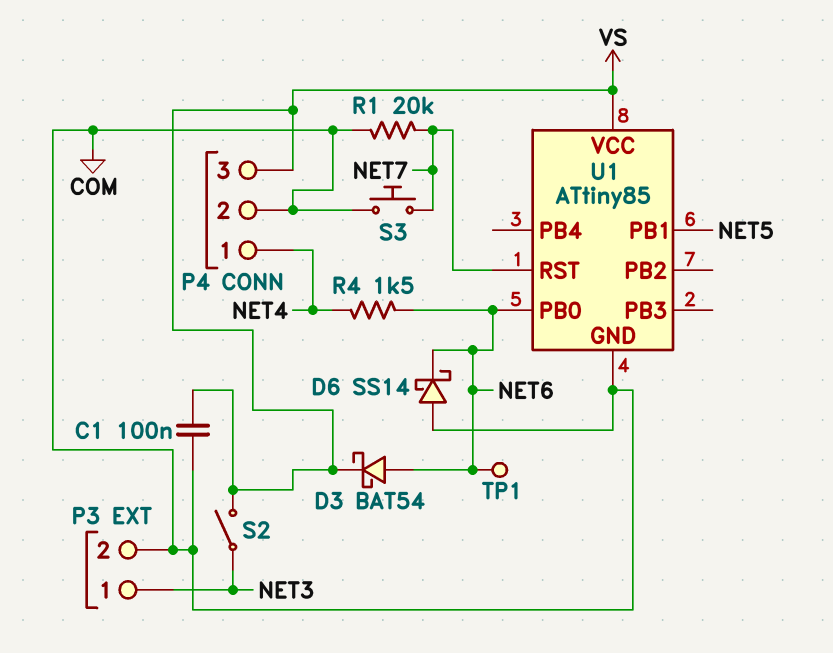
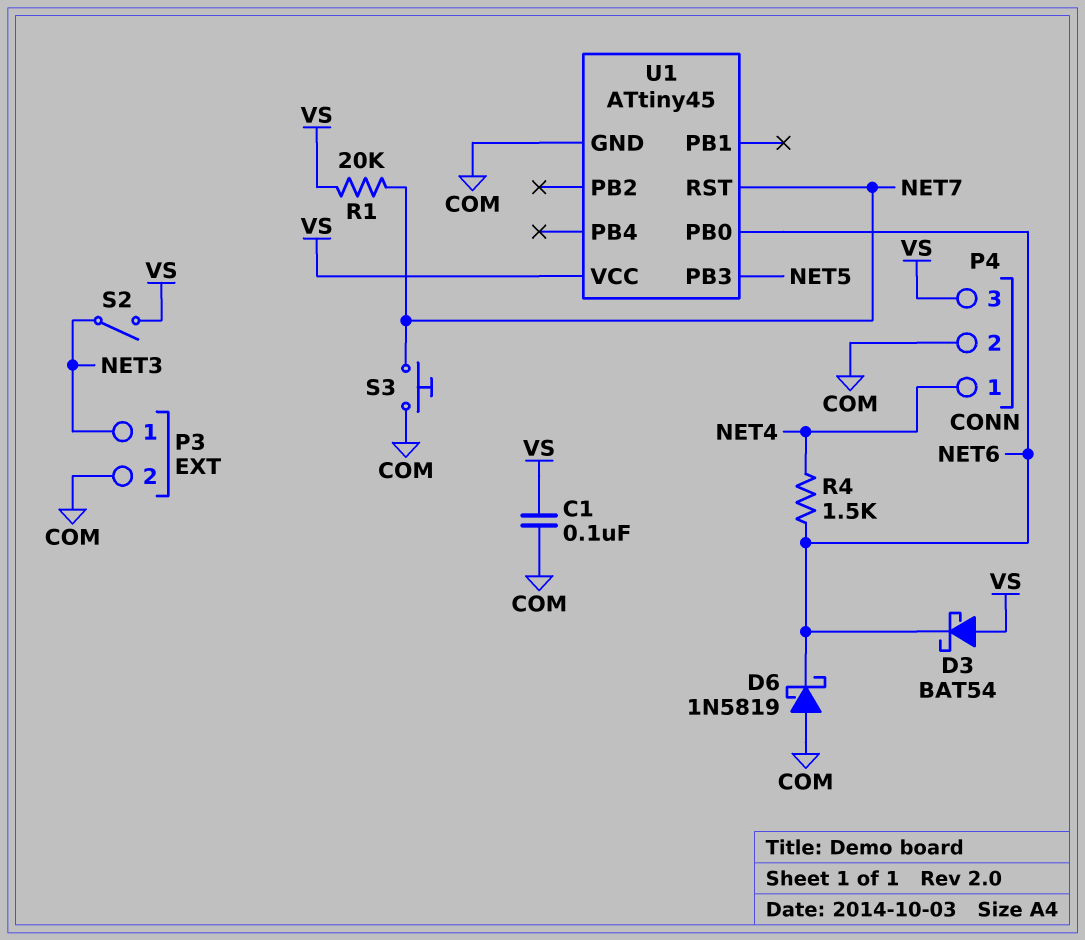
D3: schottky BAT54 (A NET6, K VS) -> schottky BAT54 (A VS, K NET6)
D6: schottky SS14 (A COM, K NET6) -> schottky 1N5819 (A COM, K NET6)
R1: 20k (COM, NET7) -> 20k (NET7, VS)
TP1: test point (NET6) -> none
U1: ATtiny85 -> ATtiny45
U1 pin PB1: NET5 -> none
U1 pin PB3: none -> NET5

